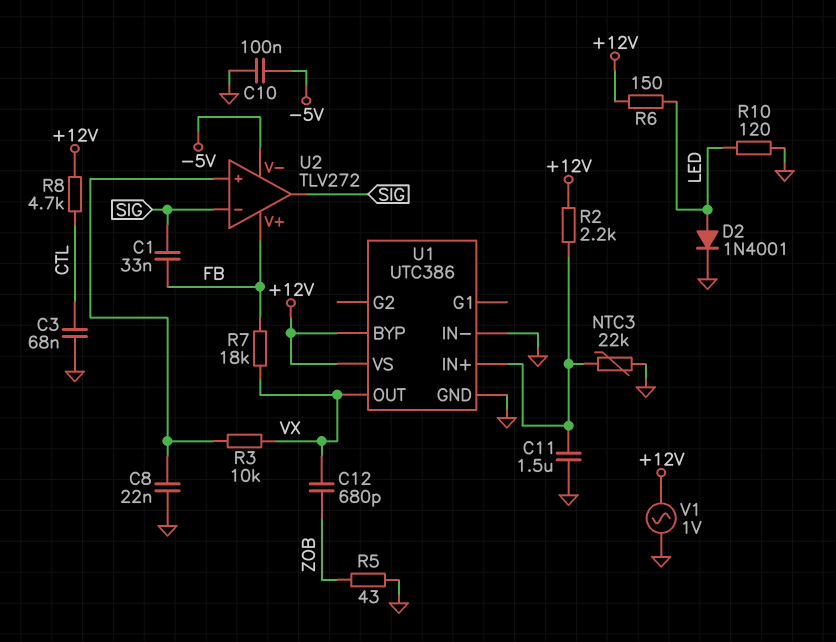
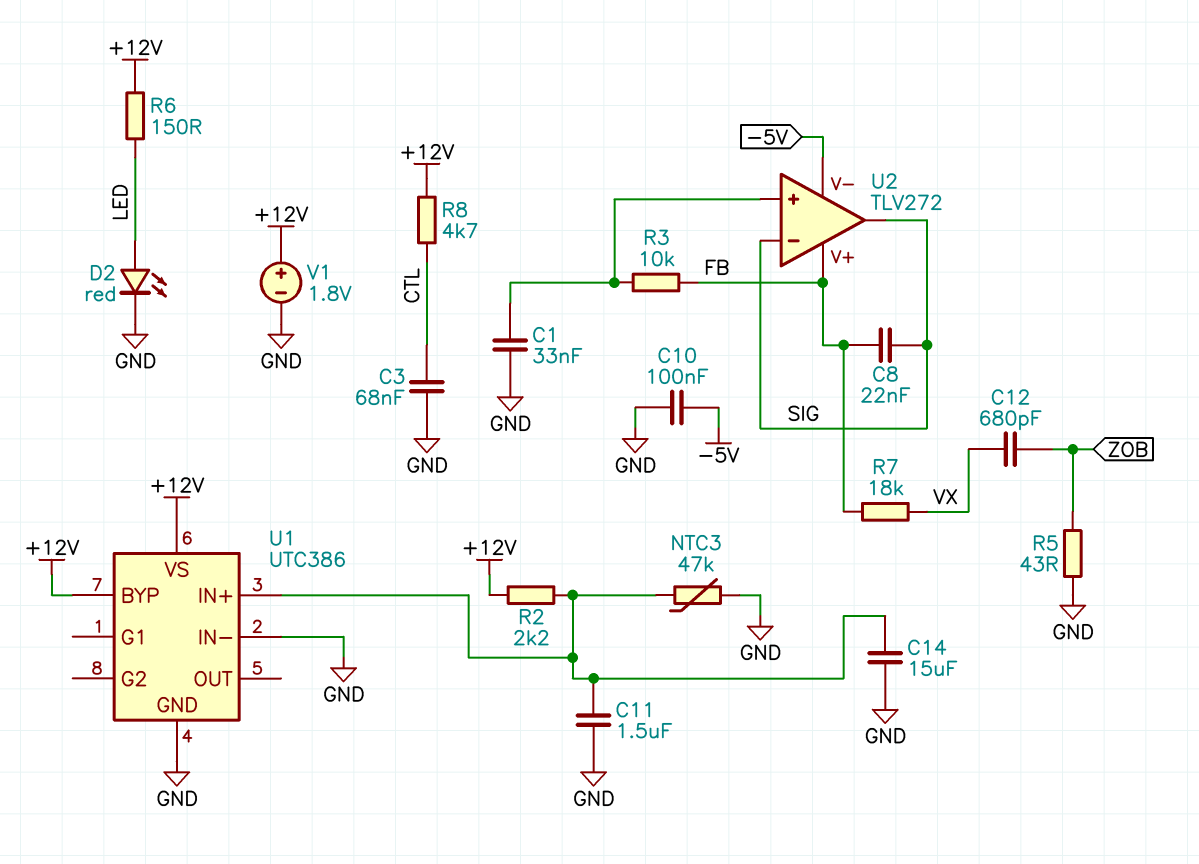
C1: 33nF (FB, SIG) -> 33nF (GND, U2/in+)
C8: 22nF (GND, U2/in+) -> 22nF (FB, SIG)
C14: none -> 15uF (GND, U1/IN+)
D2: diode 1N4001 (A LED, K GND) -> LED red (A LED, K GND)
NTC3: 22k (GND, U1/IN+) -> 47k (GND, U1/IN+)
R3: 10k (U2/in+, VX) -> 10k (FB, U2/in+)
R10: 120 (GND, LED) -> none
U1 pin OUT: VX -> none
V1: AC 1V (+12V, GND) -> 1.8V (plus +12V, minus GND)

